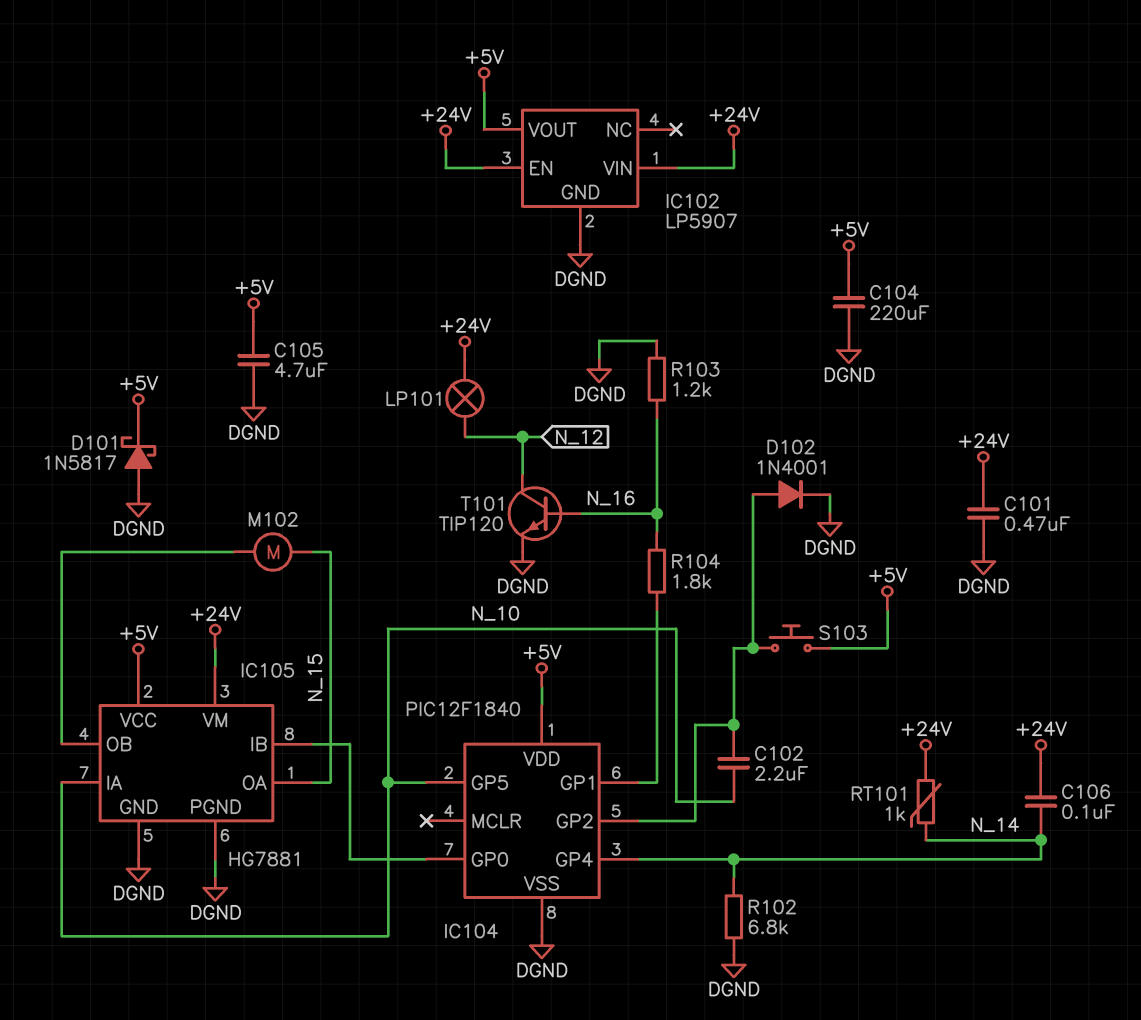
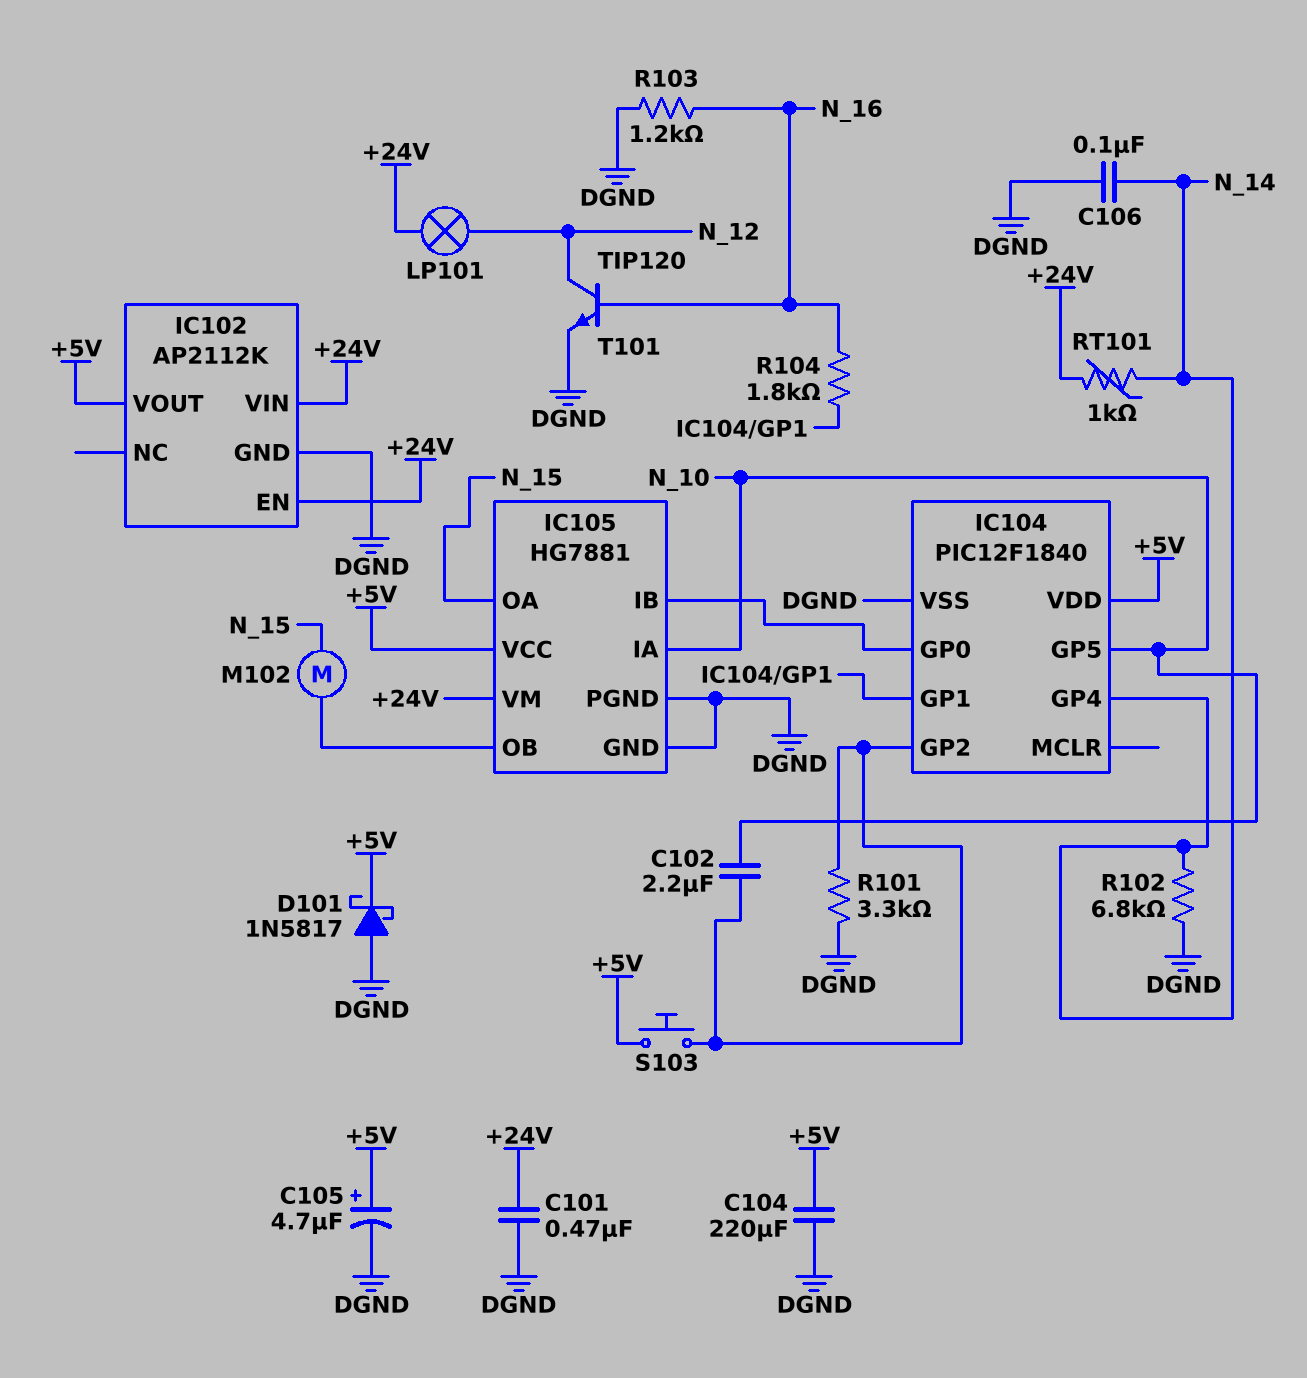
C105: 4.7uF (+5V, DGND) -> 4.7uF (plus +5V, minus DGND)
C106: 100nF (+24V, N_14) -> 100nF (DGND, N_14)
D102: diode 1N4001 (A IC104/GP2, K DGND) -> none
IC102: LP5907 -> AP2112K
R101: none -> 3.3k (DGND, IC104/GP2)

